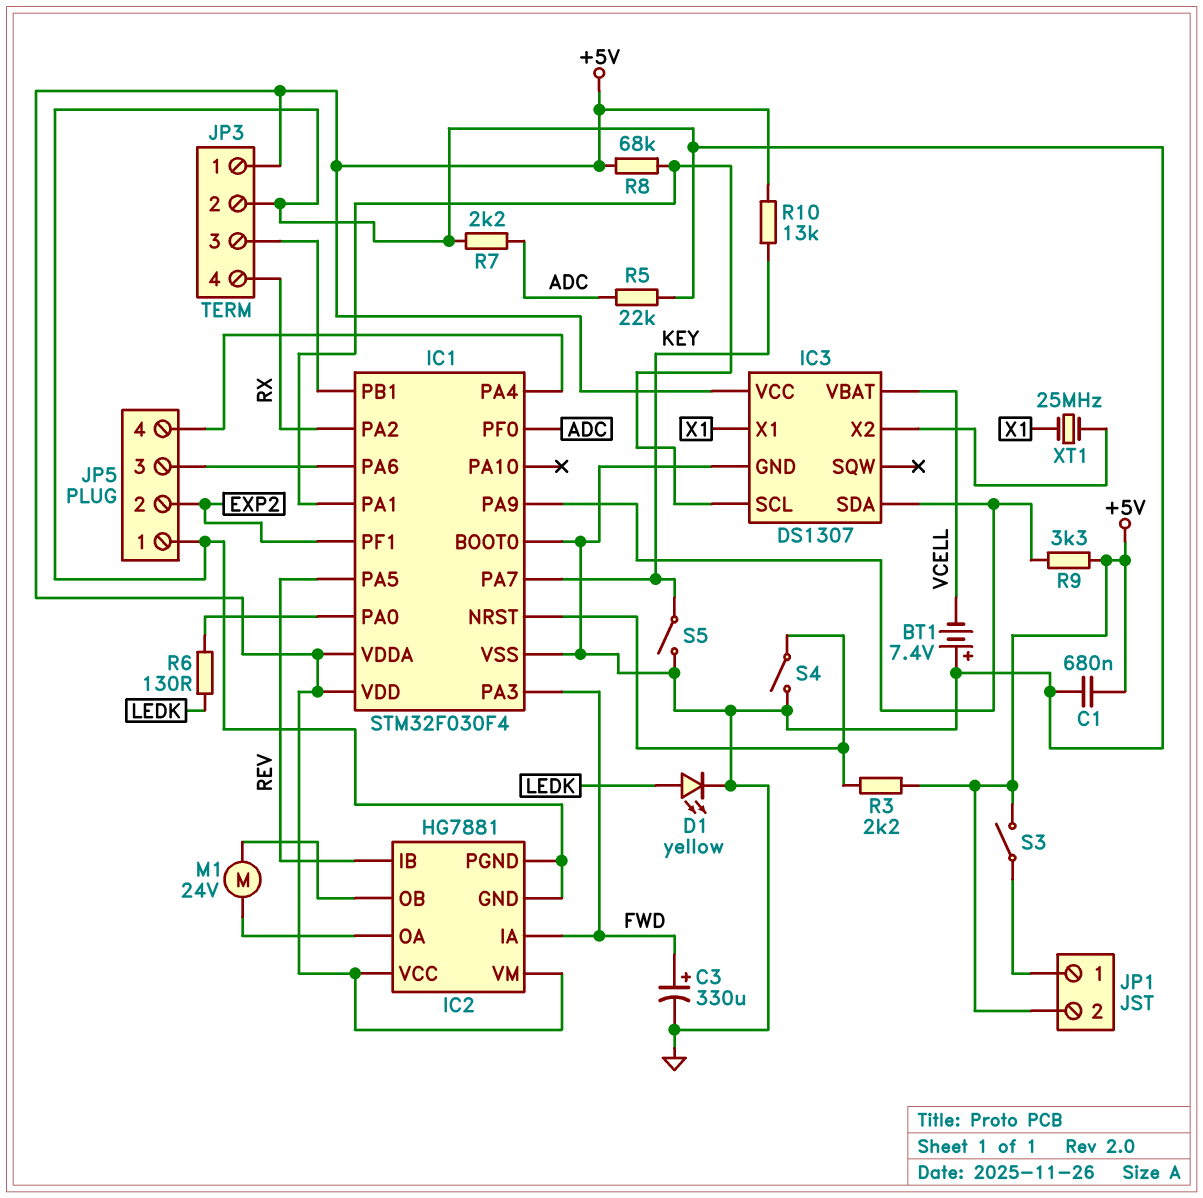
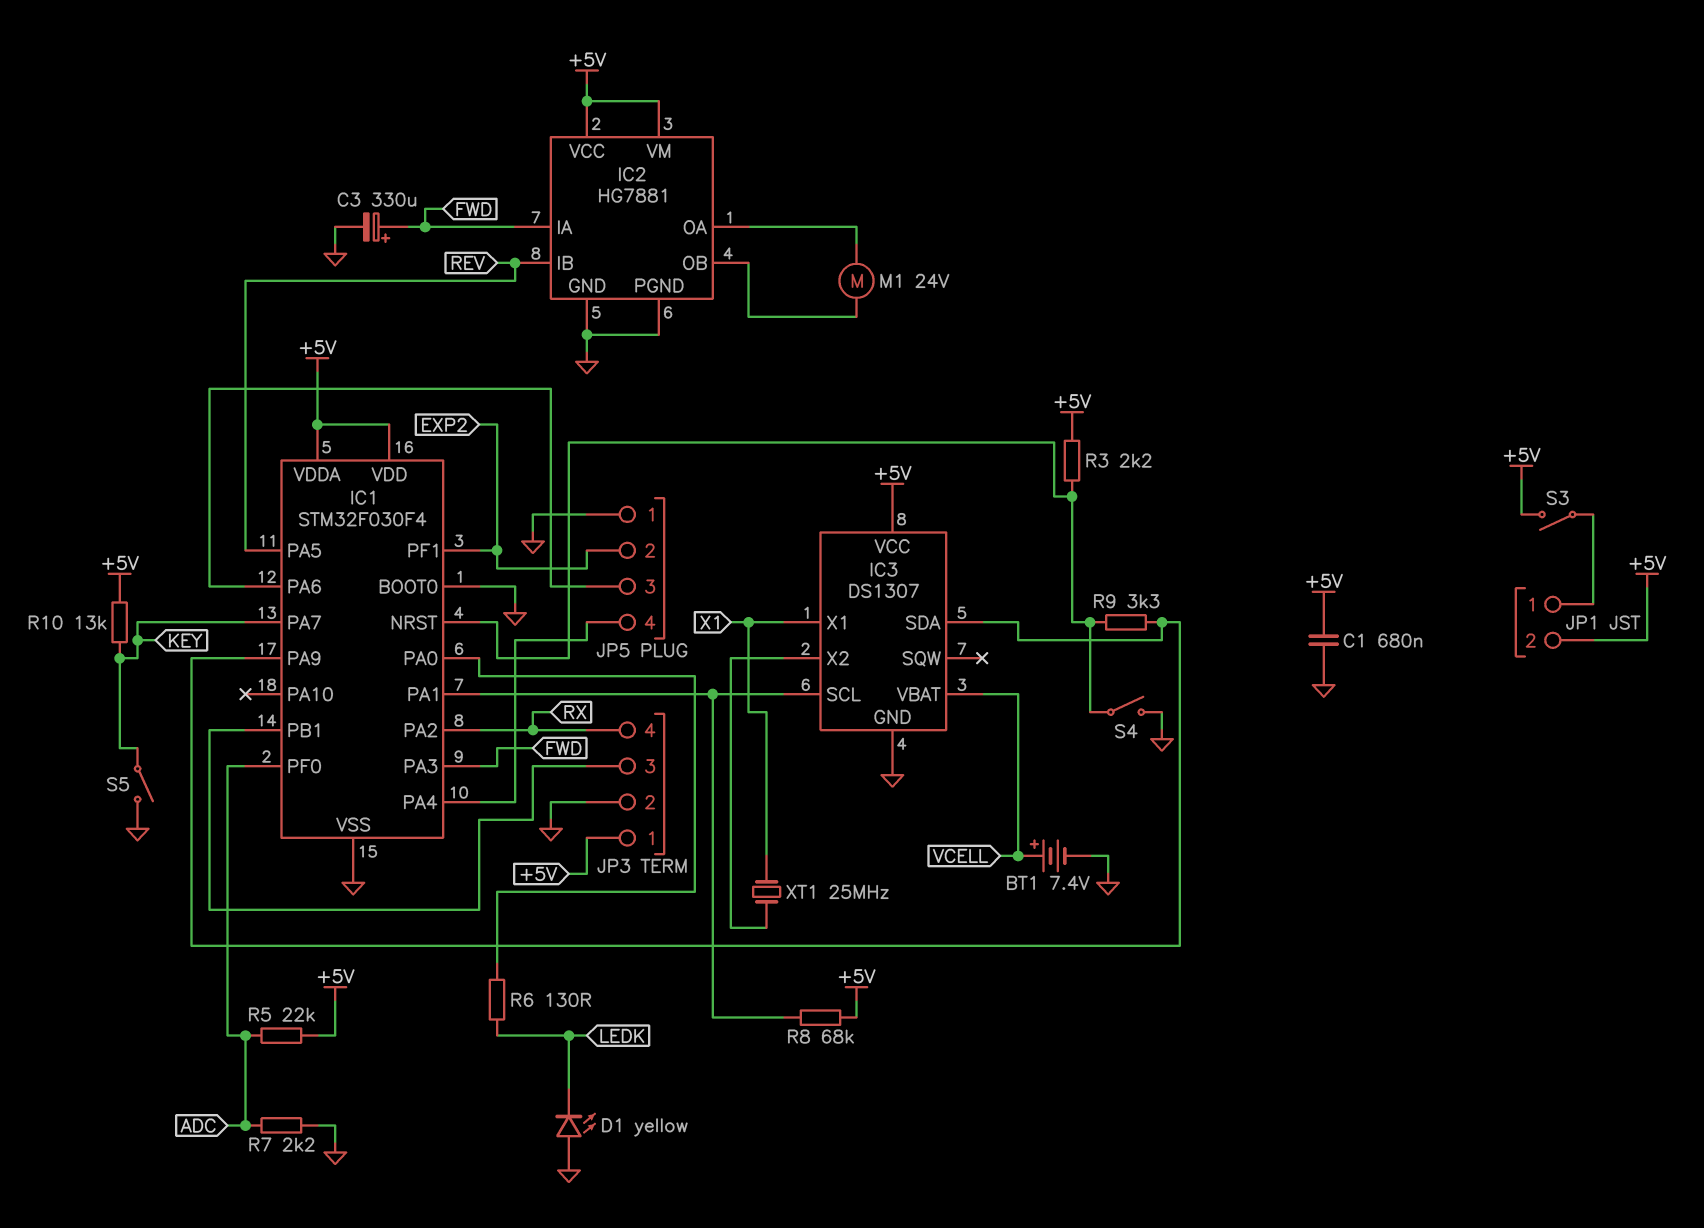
BT1: 7.4V (plus GND, minus VCELL) -> 7.4V (plus VCELL, minus GND)
D1: LED yellow (A LEDK, K GND) -> LED yellow (A GND, K LEDK)
R5: 22k (ADC, GND) -> 22k (+5V, ADC)
R9: 3.3k (+5V, IC1/PA9) -> 3.3k (IC1/NRST, IC1/PA9)

